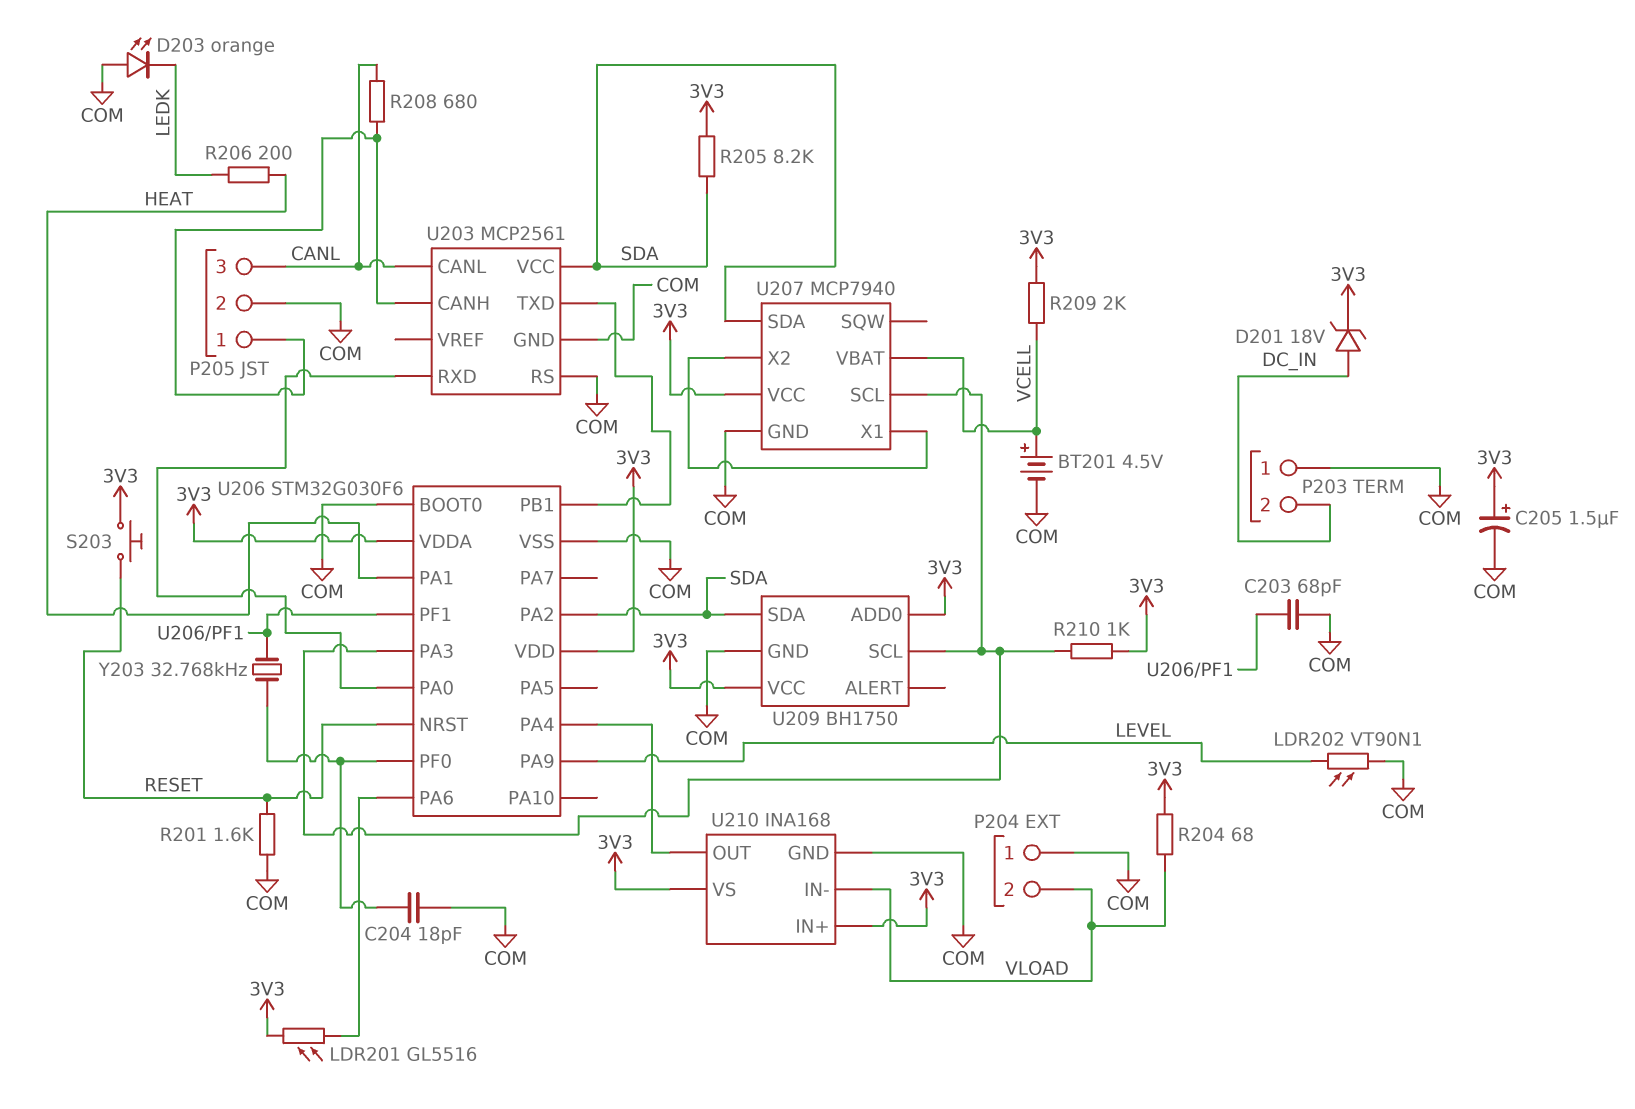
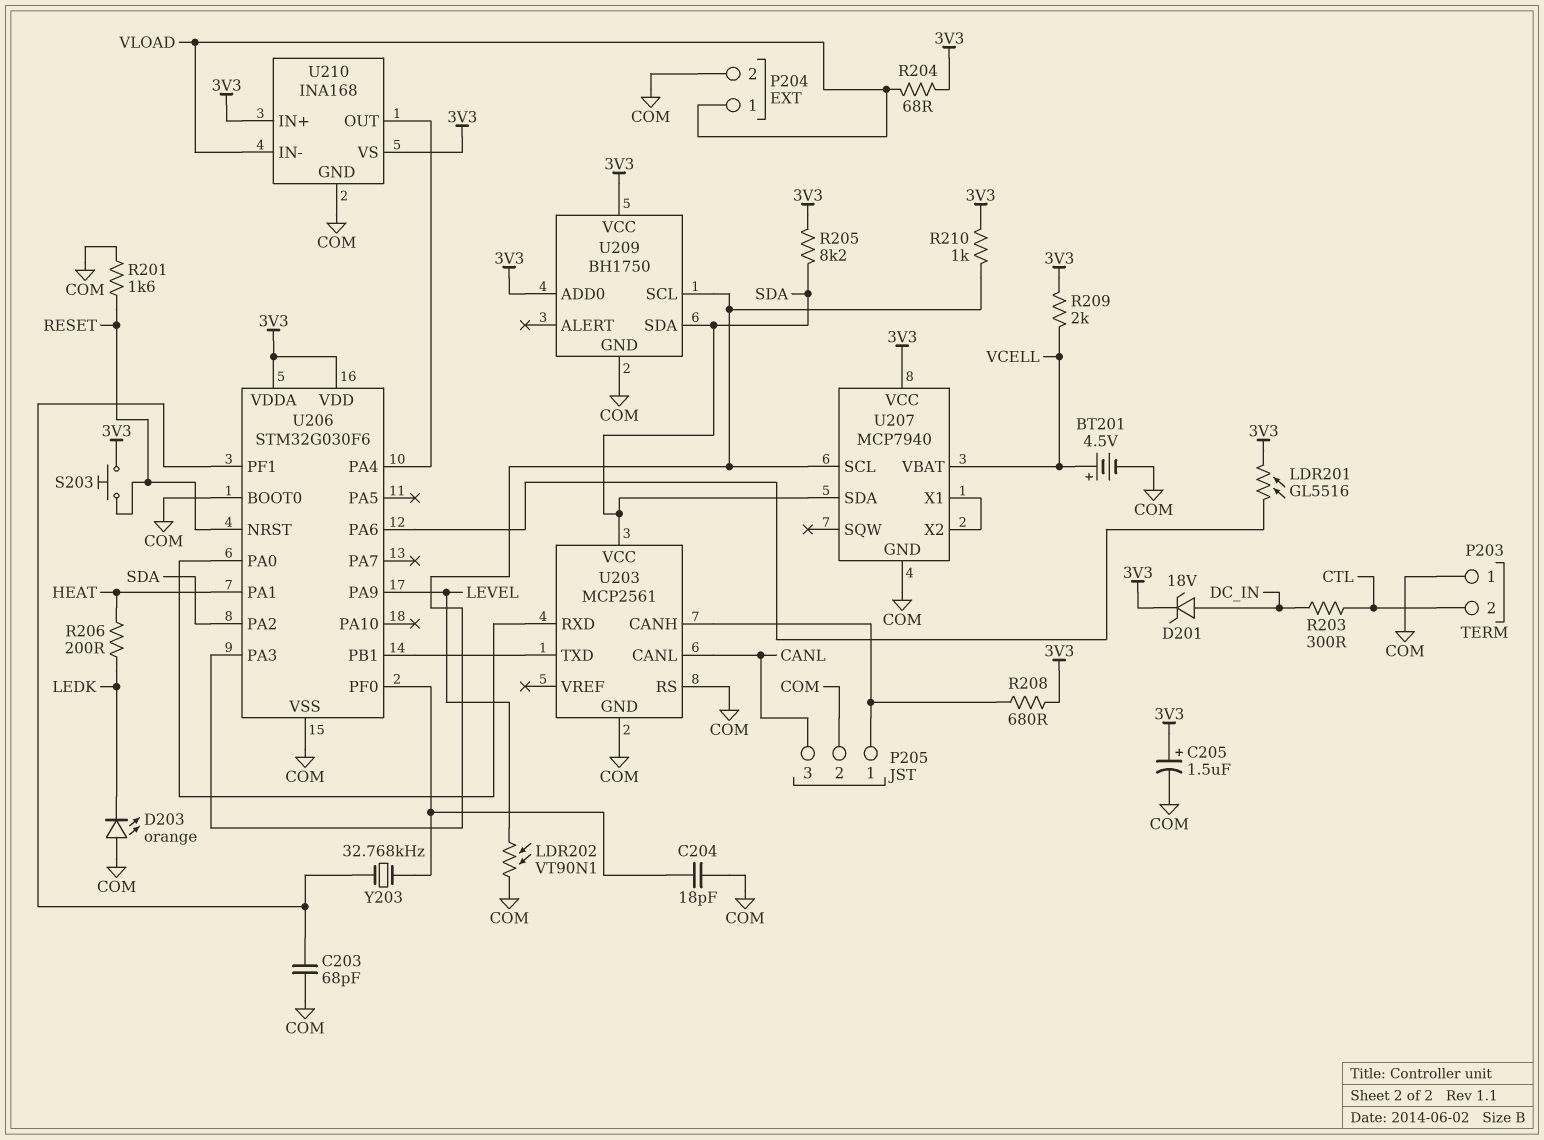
P203 pin 2: DC_IN -> CTL
P204 pin 1: COM -> VLOAD
P204 pin 2: VLOAD -> COM
R203: none -> 300 (CTL, DC_IN)
R208: 680 (CANL, P205/1) -> 680 (3V3, P205/1)

